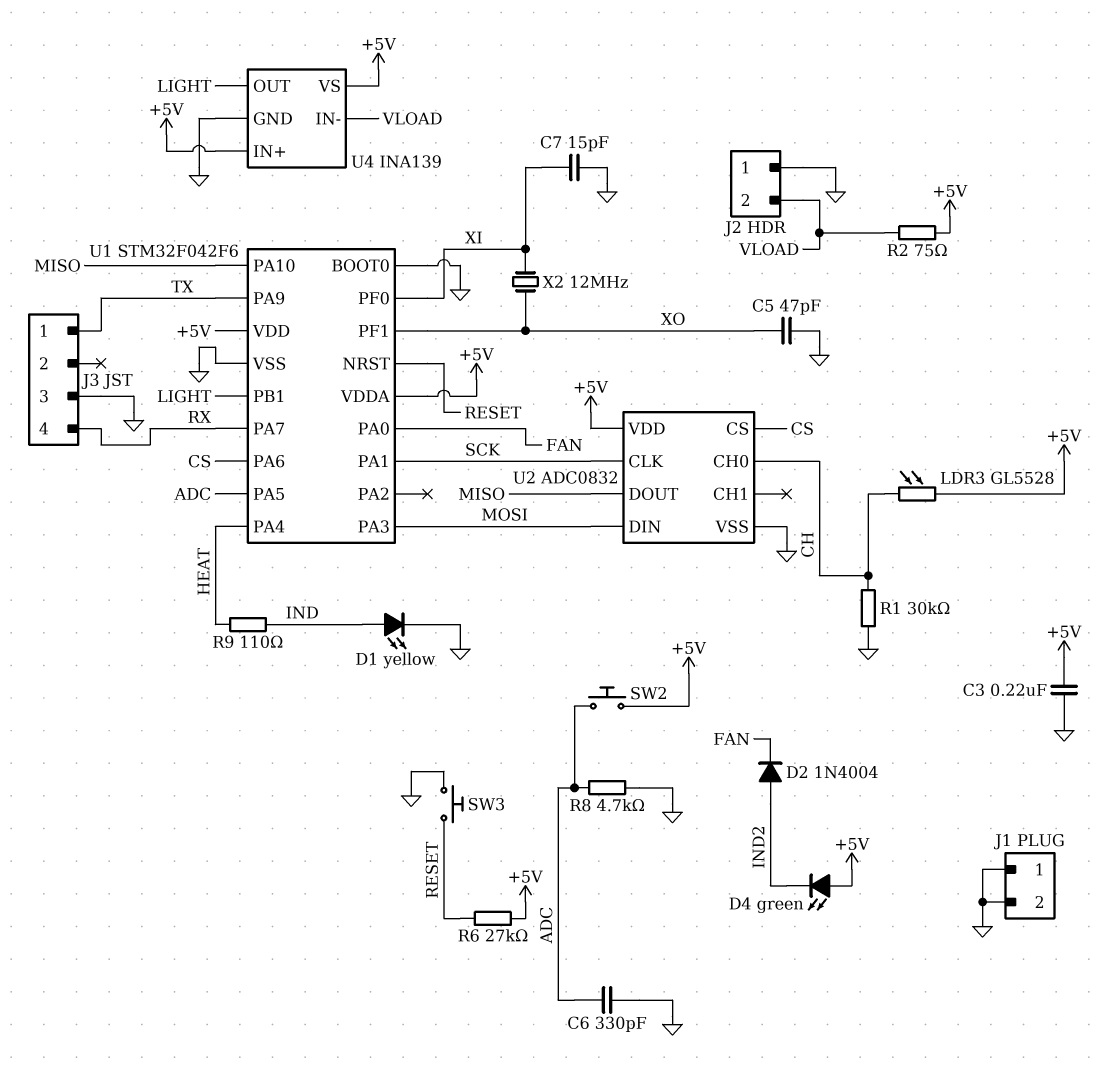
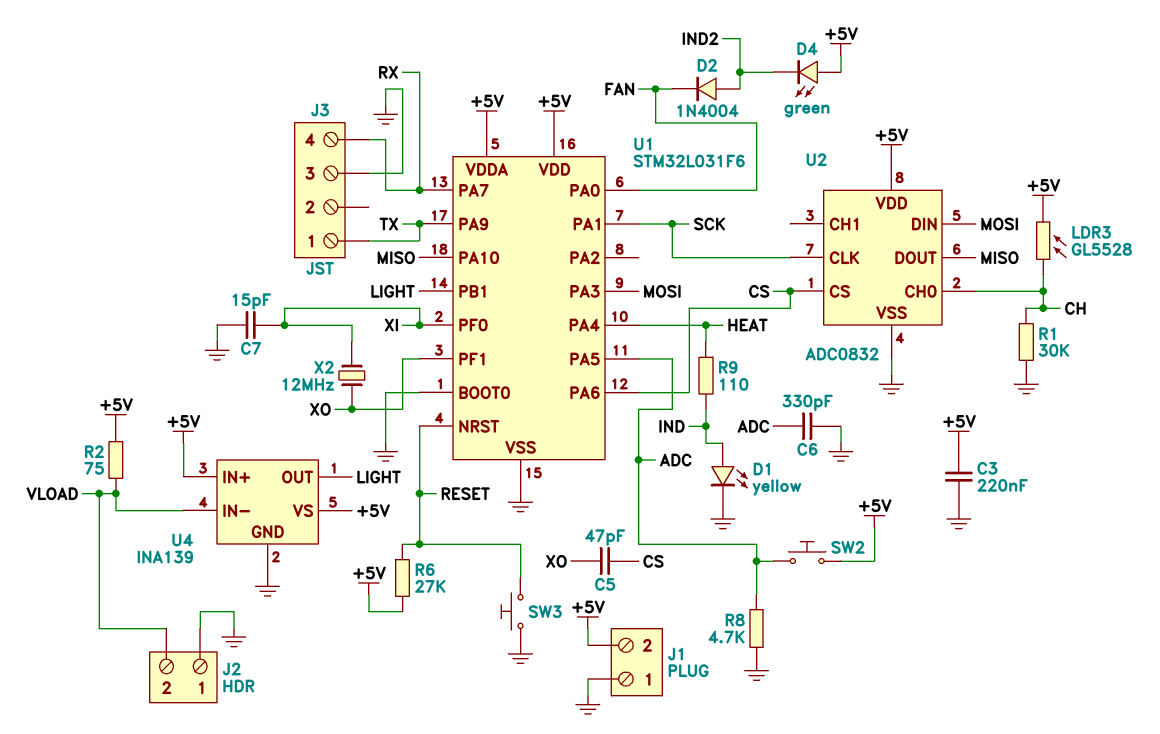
C5: 47pF (GND, XO) -> 47pF (CS, XO)
J1 pin 2: GND -> +5V
U1: STM32F042F6 -> STM32L031F6

